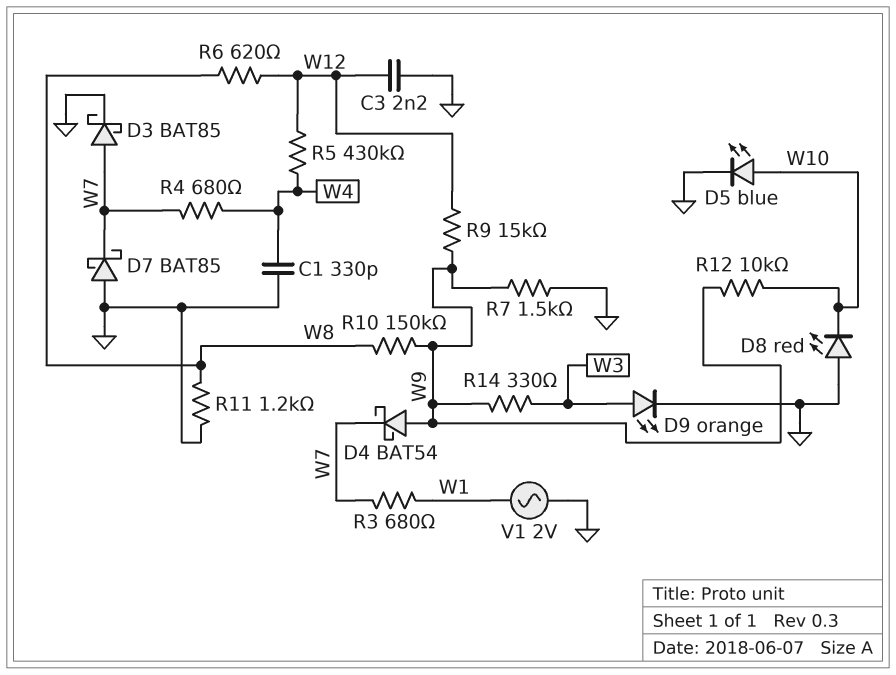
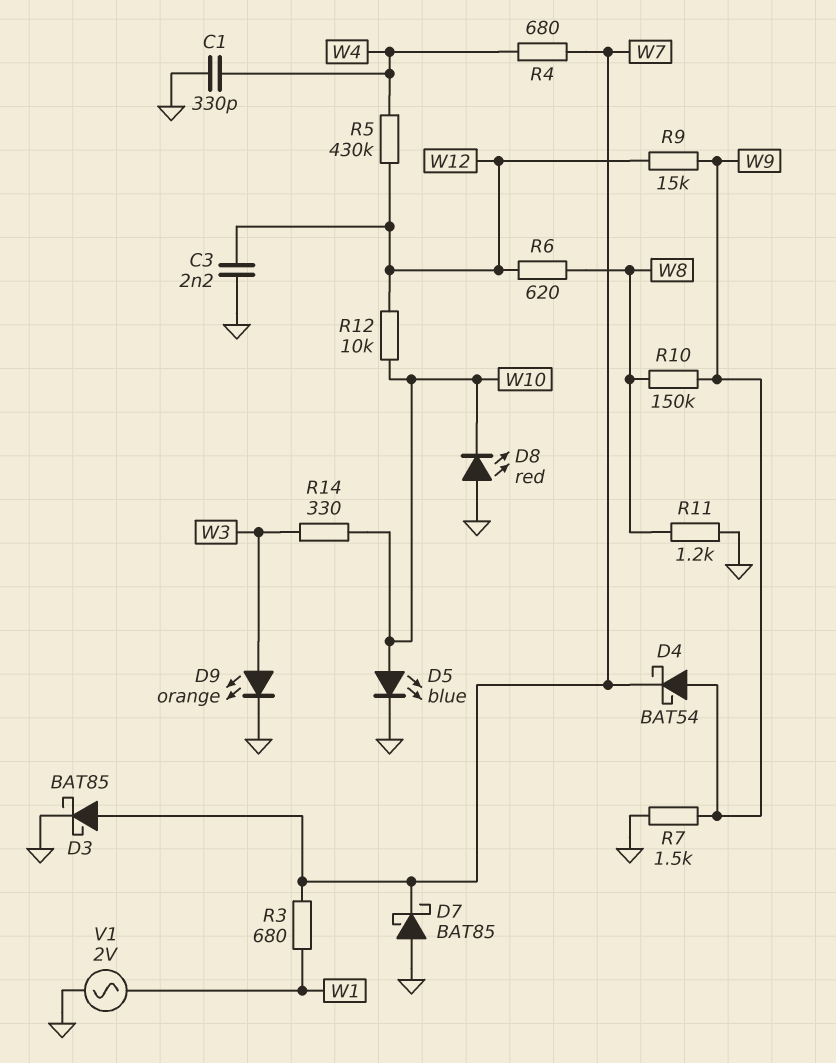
R12: 10k (W9, W10) -> 10k (W10, W12)
R14: 330 (W3, W9) -> 330 (W3, W10)

